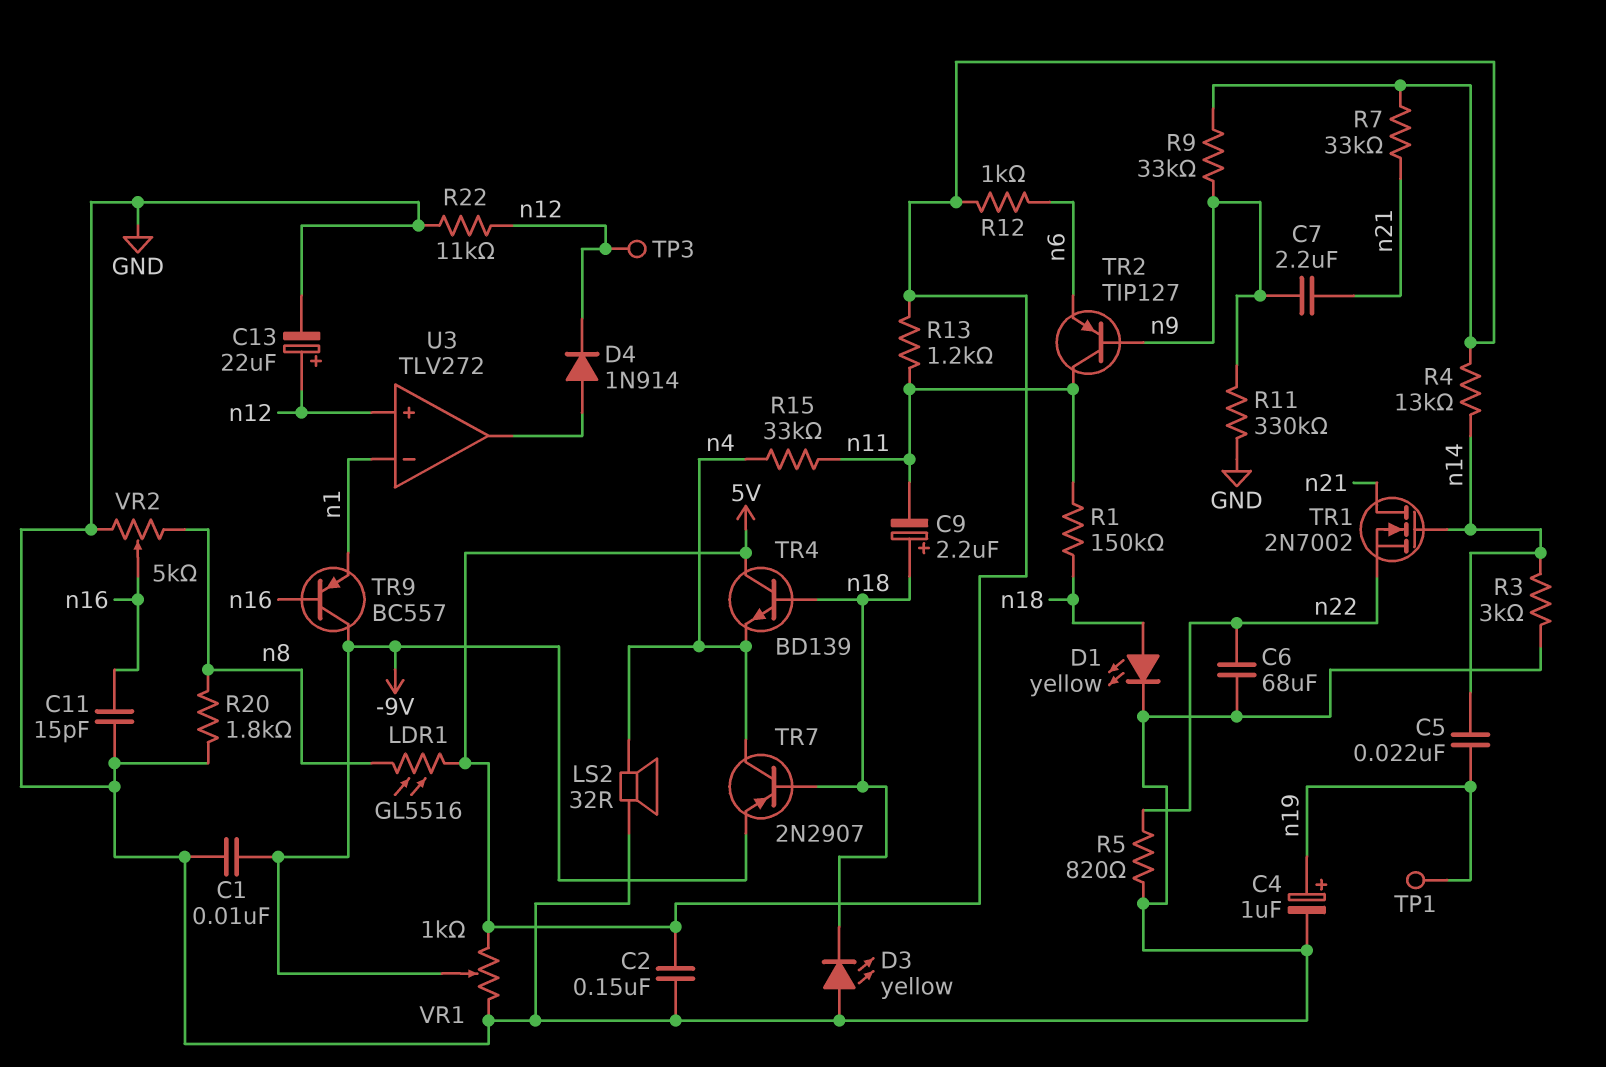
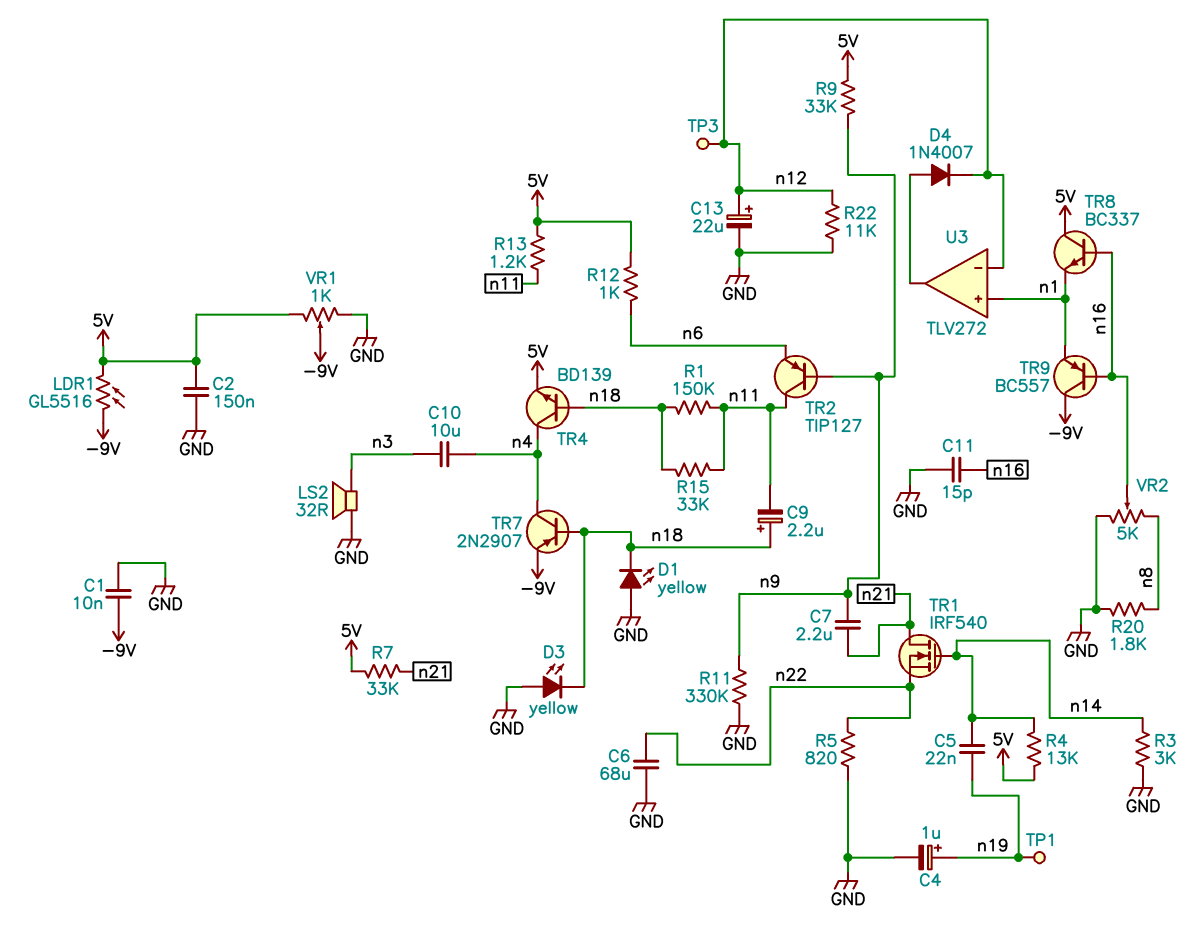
C10: none -> 10uF (n3, n4)
D1: LED yellow (A n18, K GND) -> LED yellow (A GND, K n18)
D4: diode 1N914 (A U3/out, K n12) -> diode 1N4007 (A U3/out, K n12)
LDR1: GL5516 (5V, n8) -> GL5516 (-9V, 5V)
LS2: speaker 32R (GND, n4) -> speaker 32R (GND, n3)
R15: 33k (n4, n11) -> 33k (n11, n18)
TR1: NMOS 2N7002 (G n14, D n21, S n22) -> NMOS IRF540 (G n14, D n21, S n22)
TR4: NPN BD139 (B n18, C 5V, E n4) -> NPN BD139 (B n18, C n4, E 5V)
TR8: none -> NPN BC337 (B n16, C 5V, E n1)
U3 pin in+: n12 -> n1
U3 pin in-: n1 -> n12

